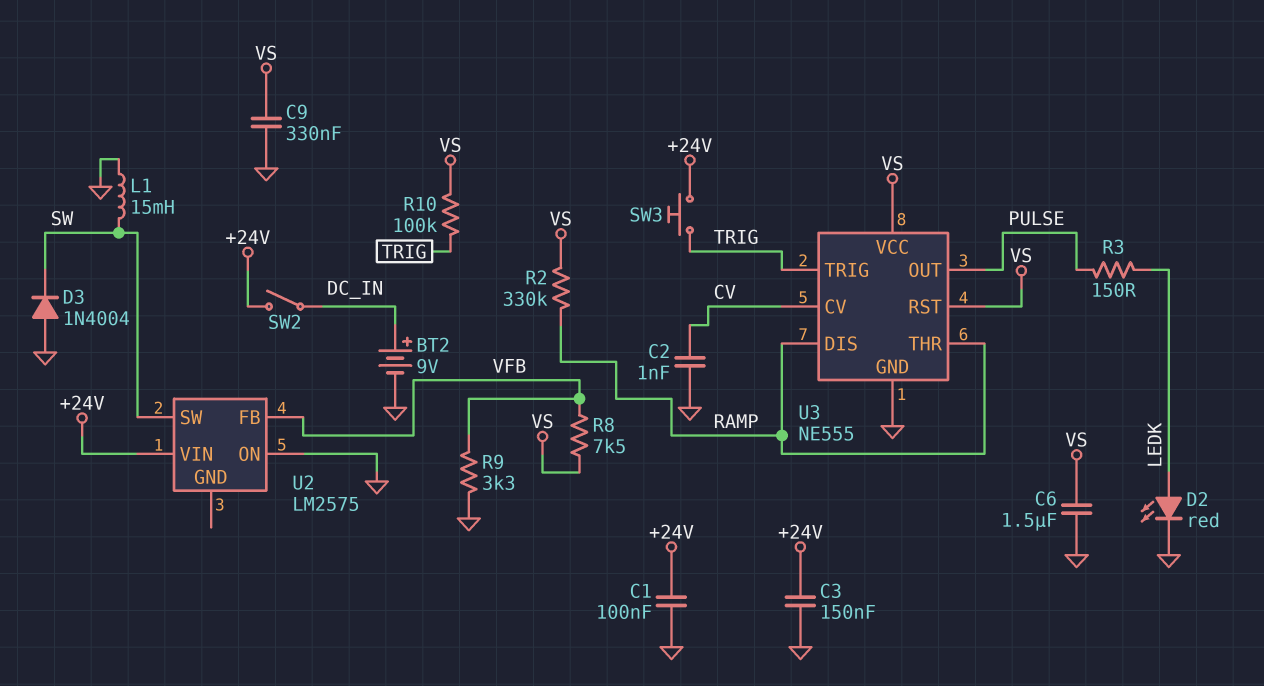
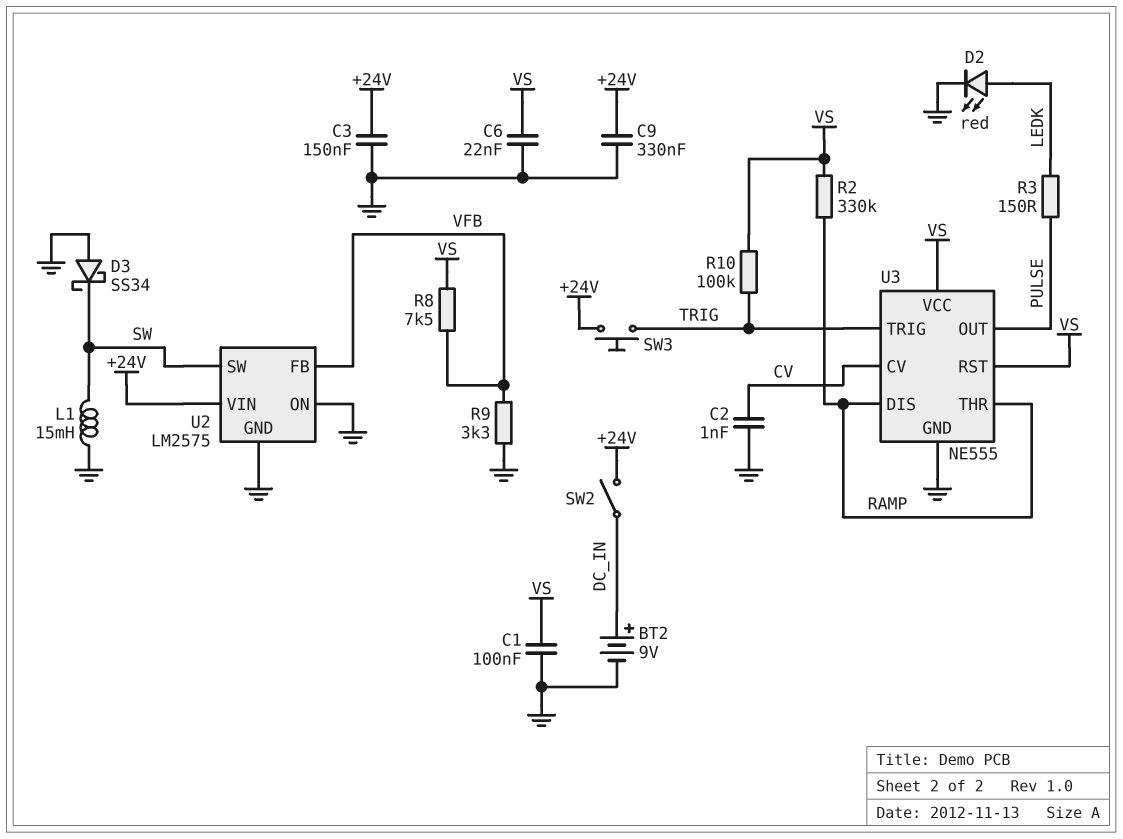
C1: 100nF (+24V, GND) -> 100nF (GND, VS)
C6: 1.5uF (GND, VS) -> 22nF (GND, VS)
C9: 330nF (GND, VS) -> 330nF (+24V, GND)
D3: diode 1N4004 (A GND, K SW) -> schottky SS34 (A GND, K SW)
U2 pin GND: none -> GND

